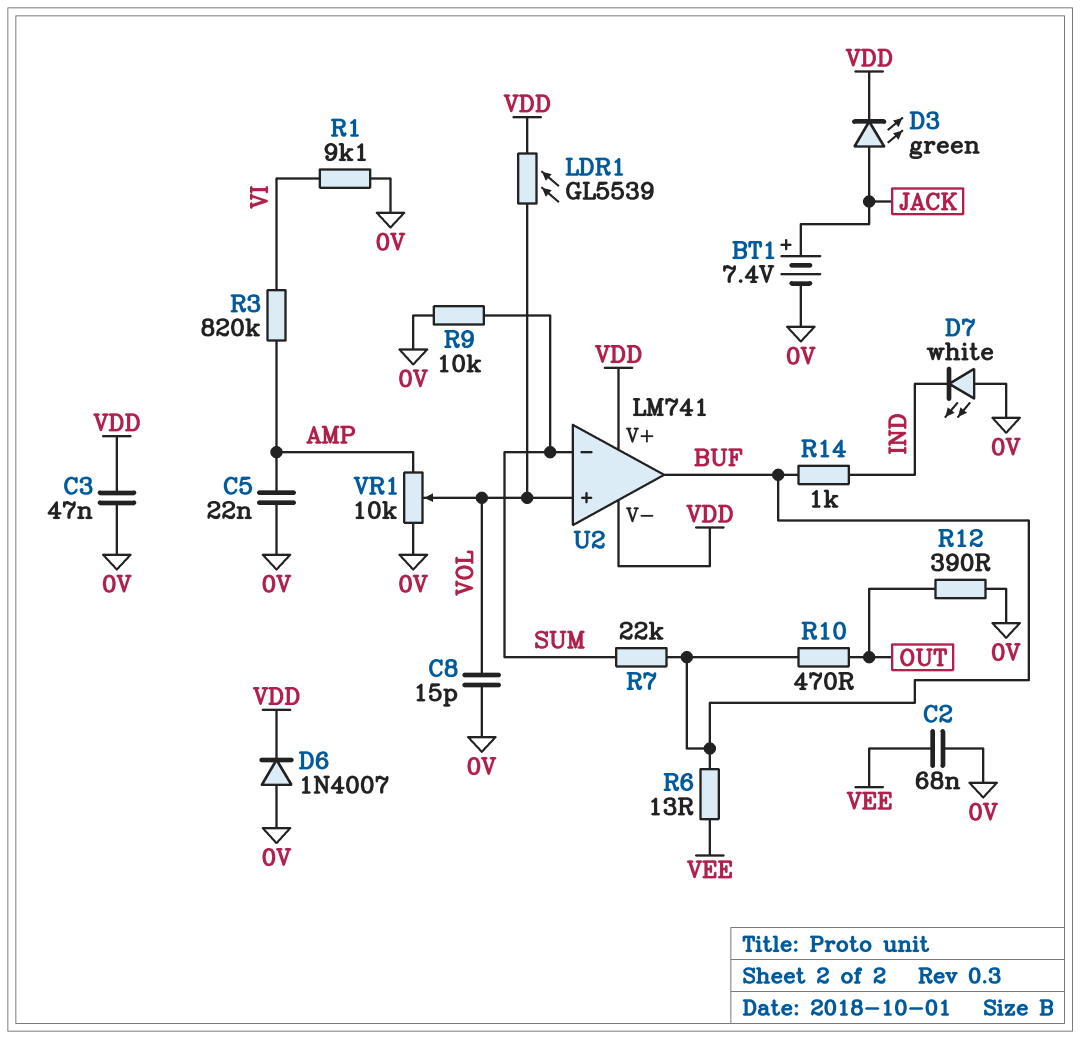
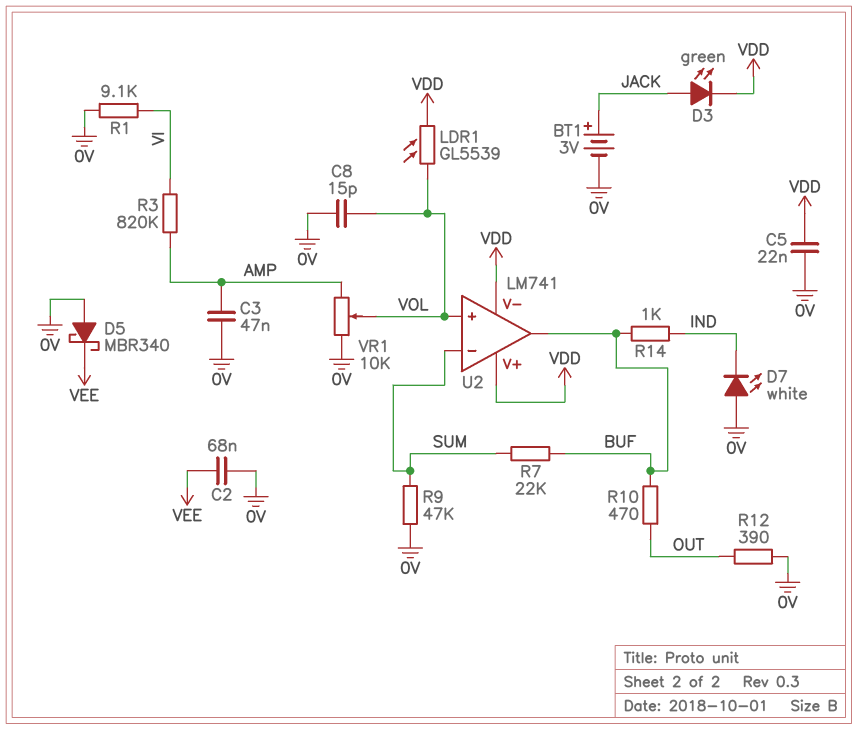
BT1: 7.4V (plus JACK, minus 0V) -> 3V (plus JACK, minus 0V)
C3: 47nF (0V, VDD) -> 47nF (0V, AMP)
C5: 22nF (0V, AMP) -> 22nF (0V, VDD)
D5: none -> schottky MBR340 (A 0V, K VEE)
D6: diode 1N4007 (A 0V, K VDD) -> none
R6: 13 (BUF, VEE) -> none
R9: 10k (0V, SUM) -> 47k (0V, SUM)

